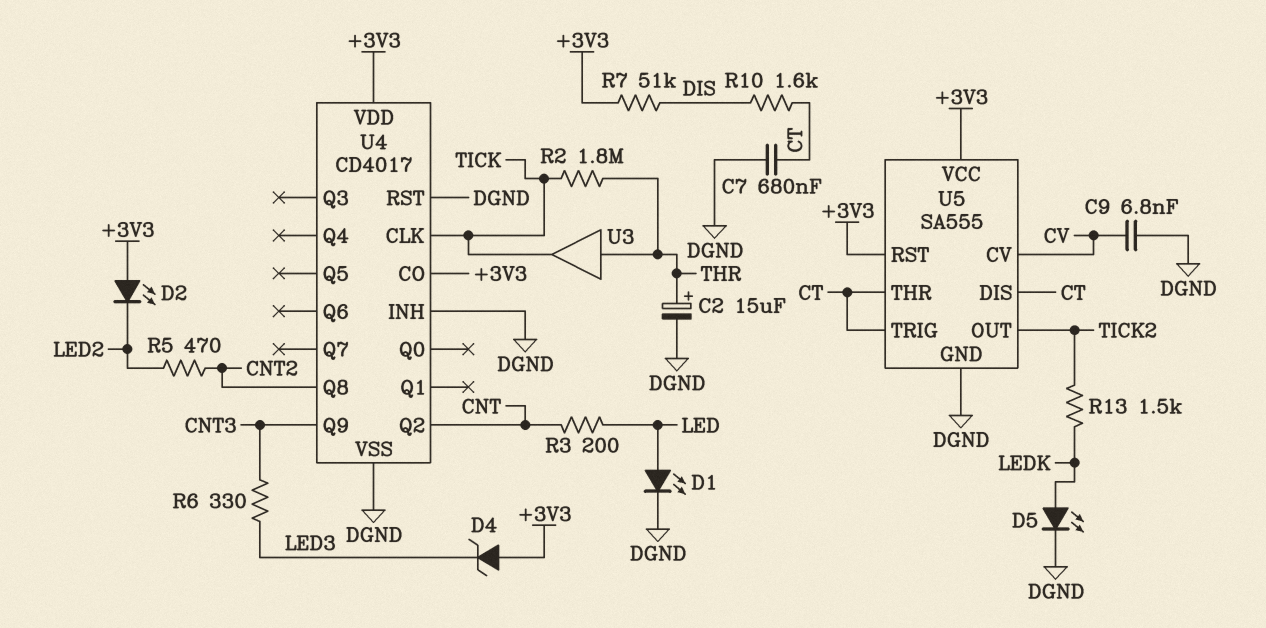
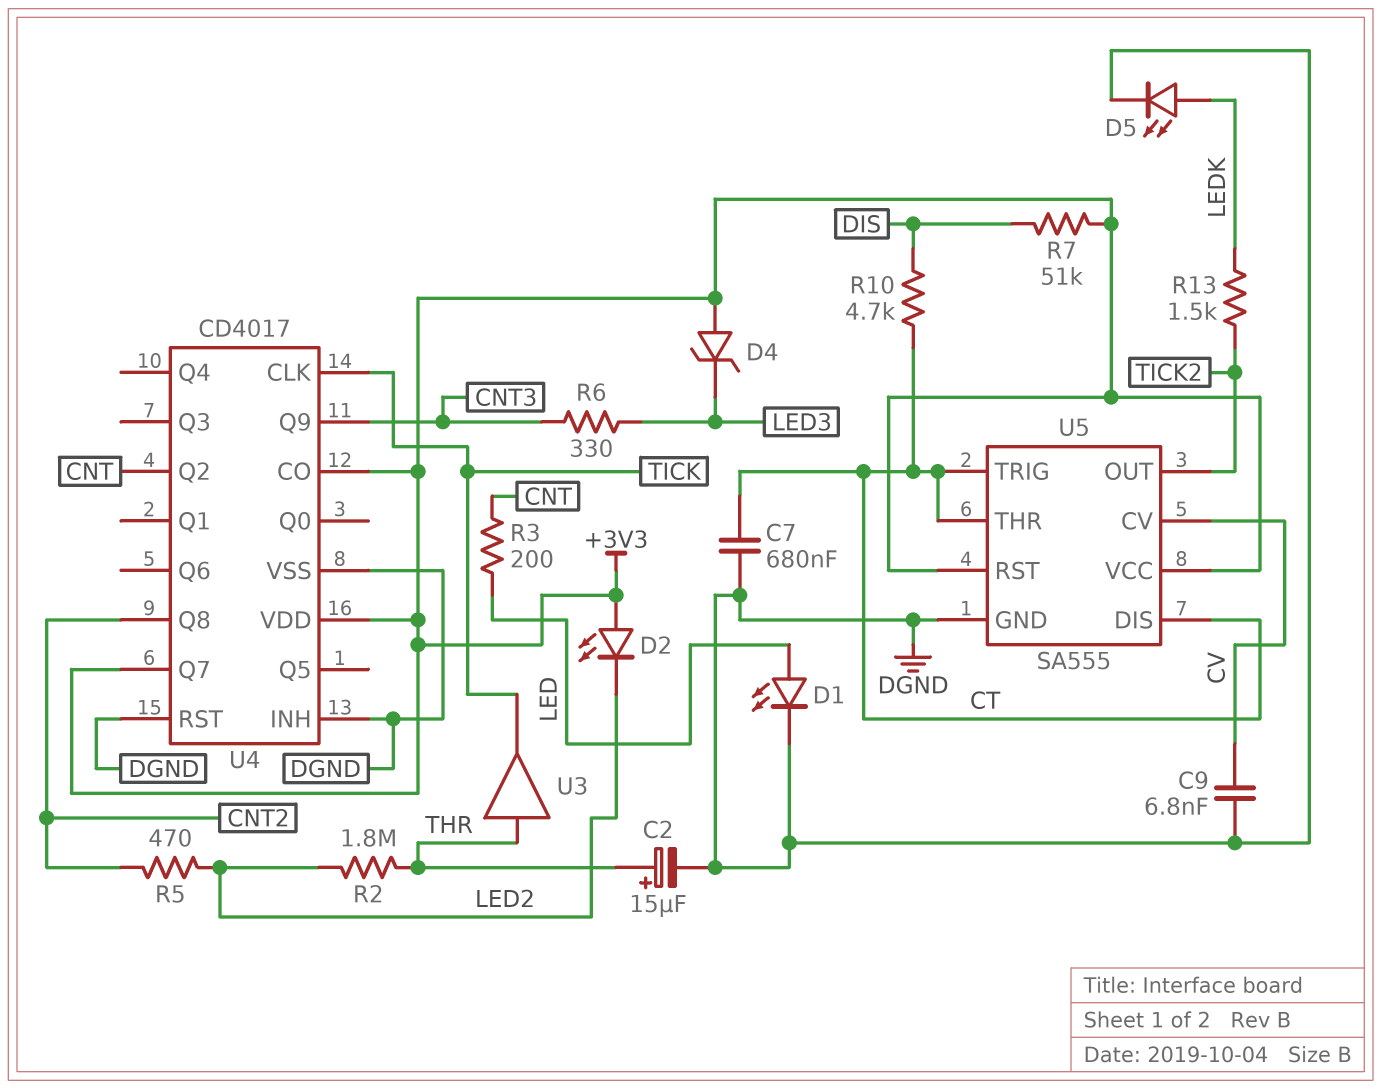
R2: 1.8M (THR, TICK) -> 1.8M (LED2, THR)
R10: 1.6k (CT, DIS) -> 4.7k (CT, DIS)
U4 pin Q7: none -> +3V3

